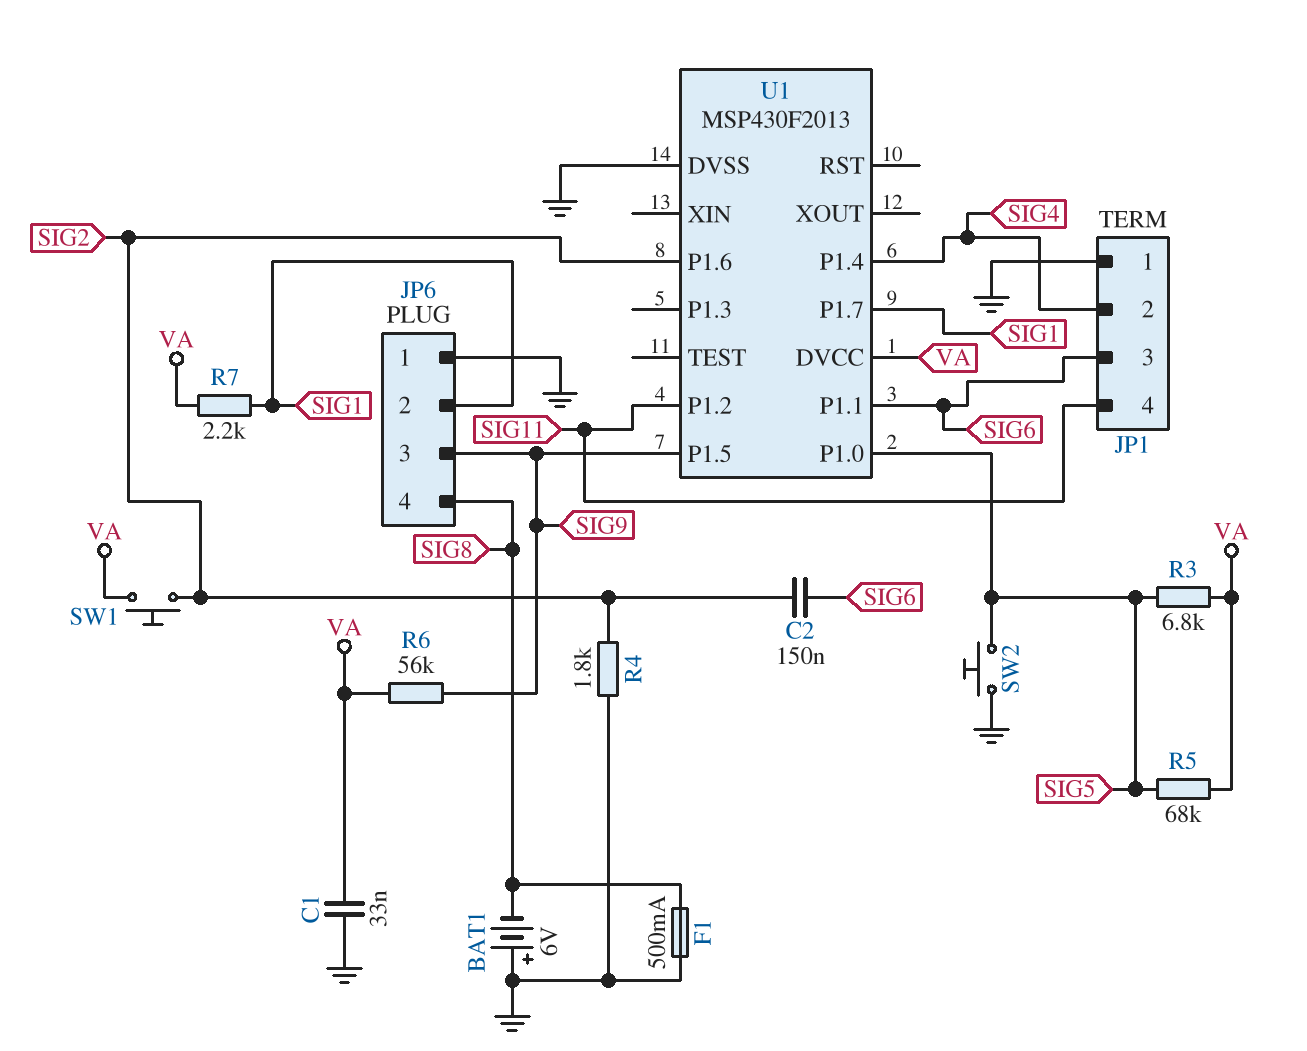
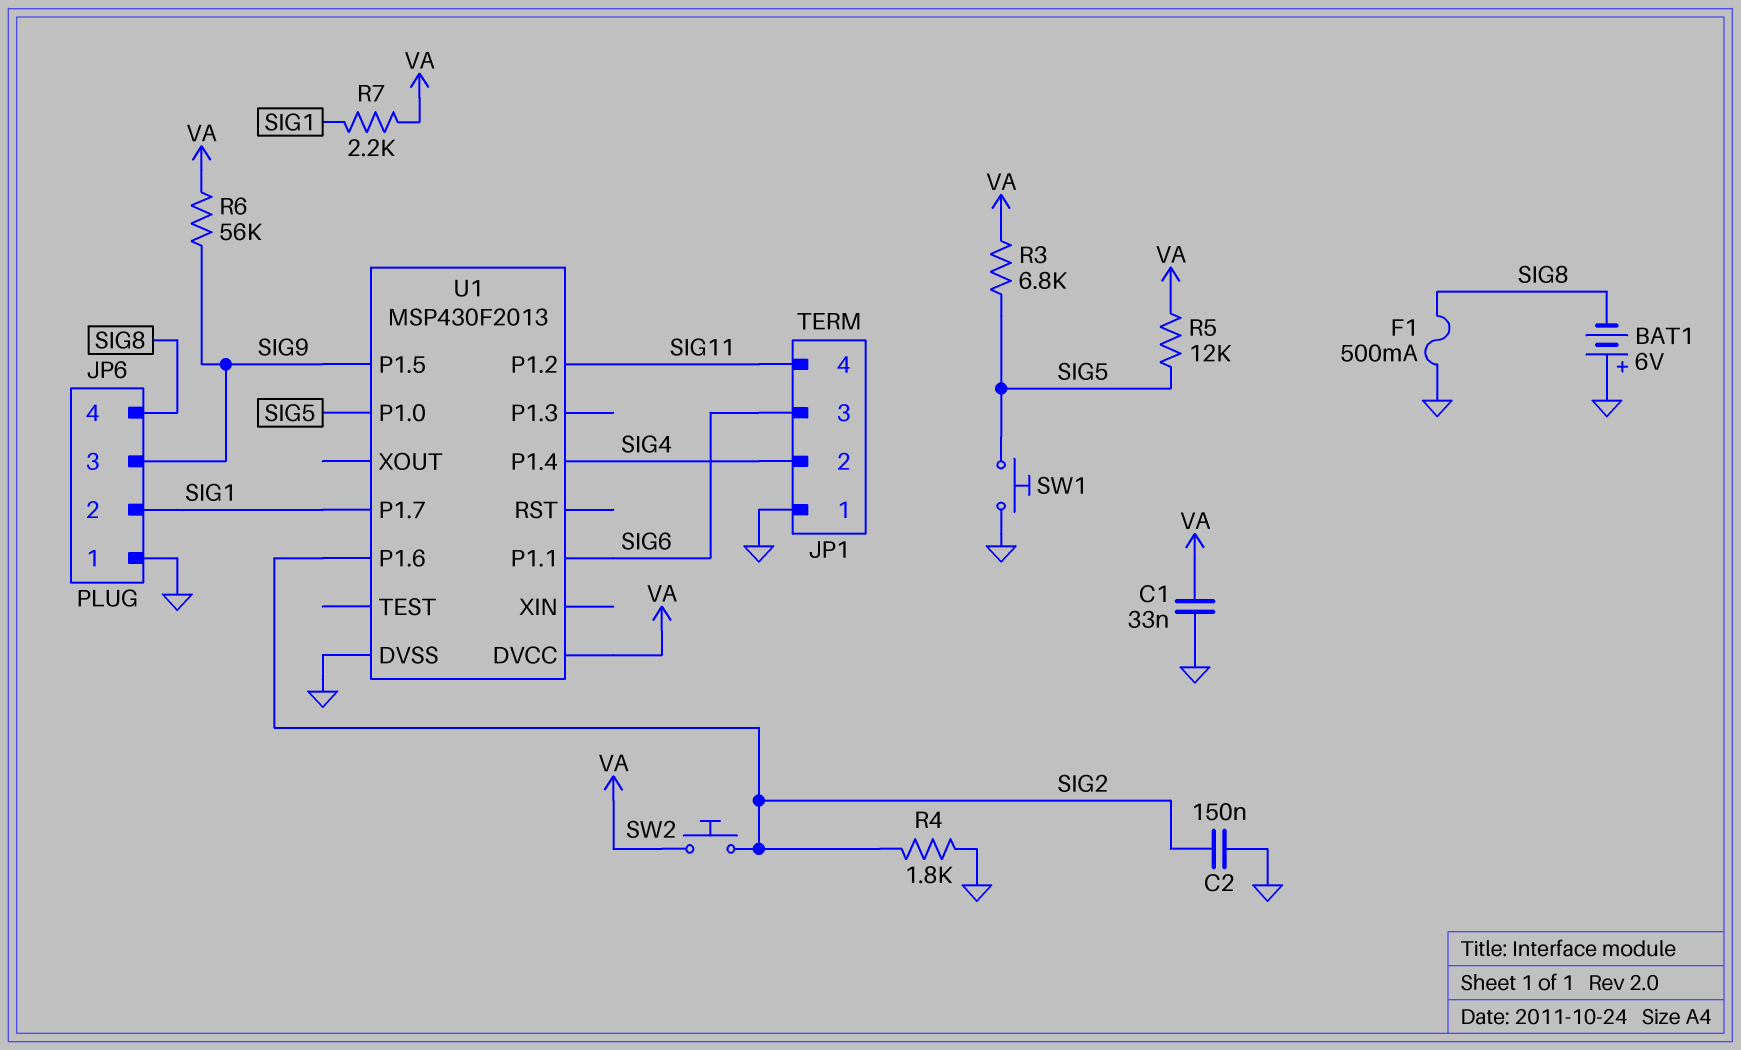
C2: 150nF (SIG2, SIG6) -> 150nF (GND, SIG2)
R5: 68k (SIG5, VA) -> 12k (SIG5, VA)
SW1: button (SIG2, VA) -> button (GND, SIG5)
SW2: button (GND, SIG5) -> button (SIG2, VA)

